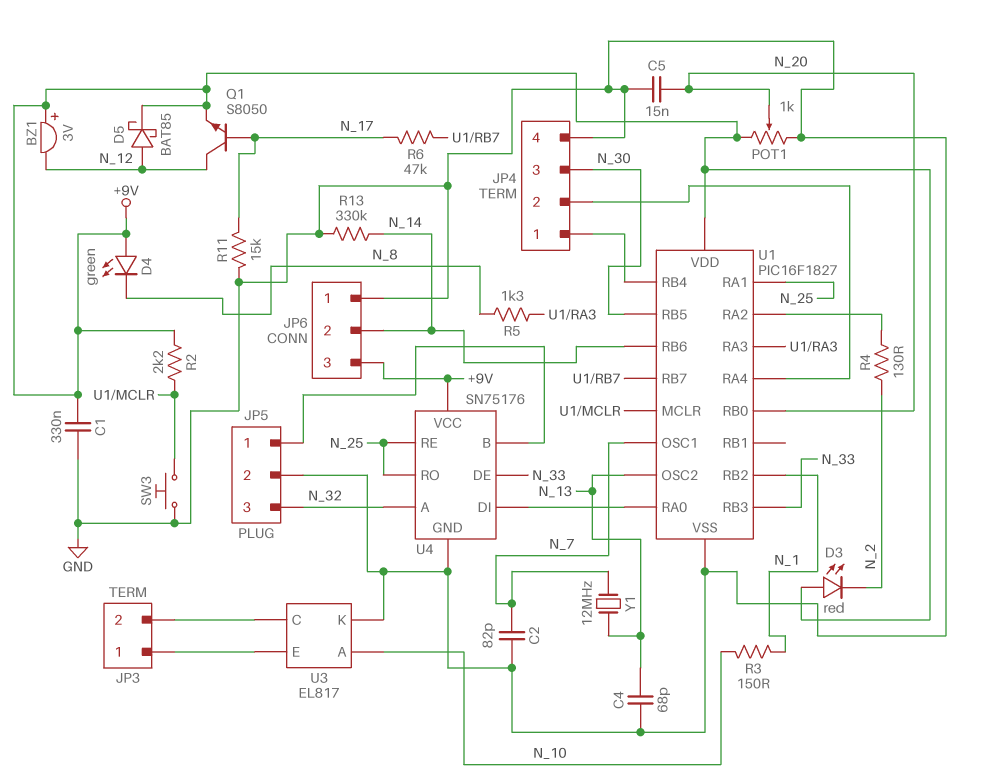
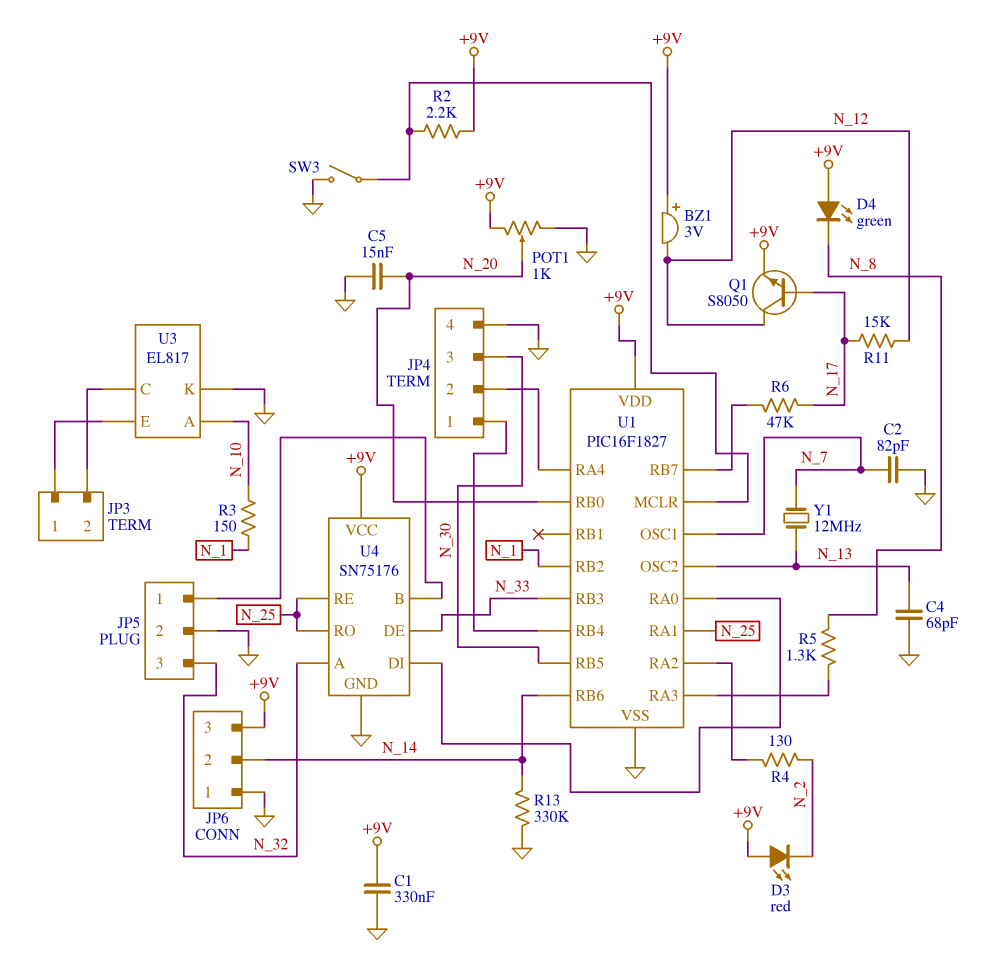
D5: schottky BAT85 (A N_12, K +9V) -> none
R11: 15k (GND, N_17) -> 15k (N_12, N_17)
SW3: button (GND, U1/MCLR) -> switch (GND, U1/MCLR)

